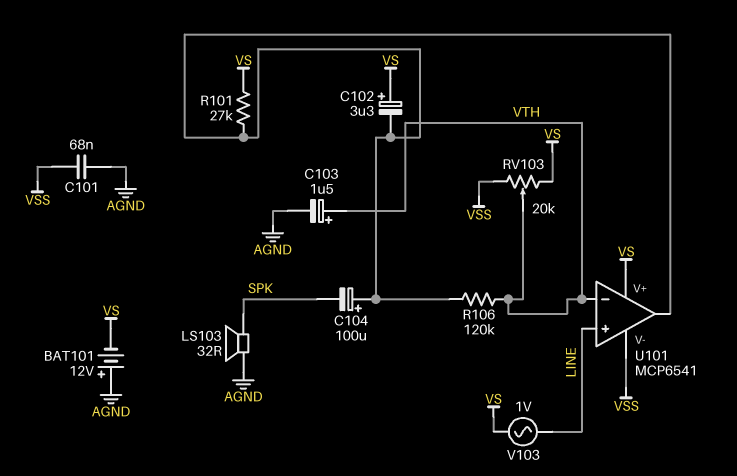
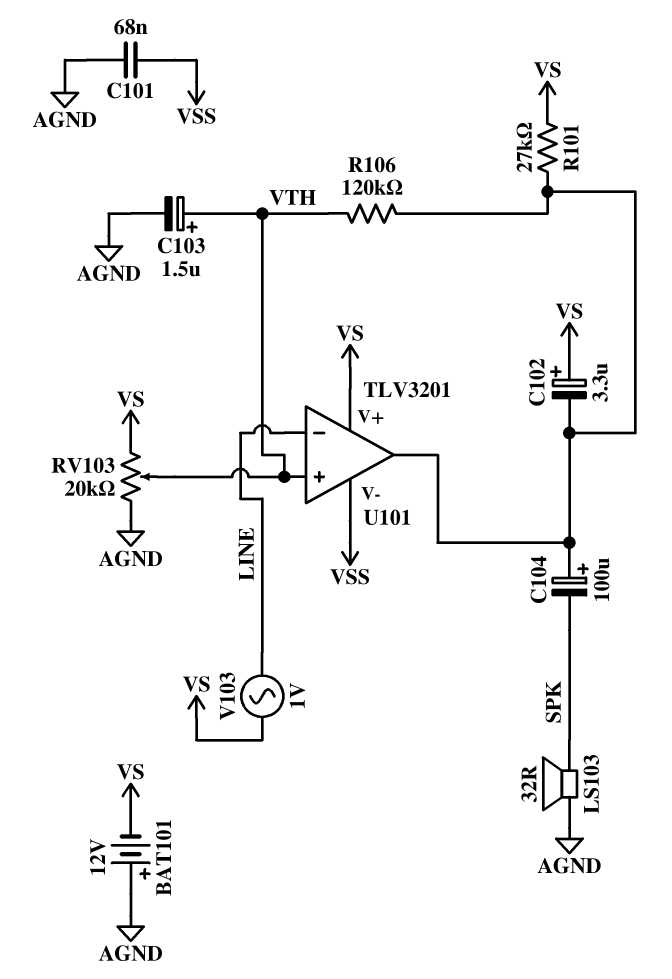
RV103: 20k (VS, VSS, wiper VTH) -> 20k (AGND, VS, wiper VTH)
U101: MCP6541 -> TLV3201
U101 pin in+: LINE -> VTH
U101 pin in-: VTH -> LINE

